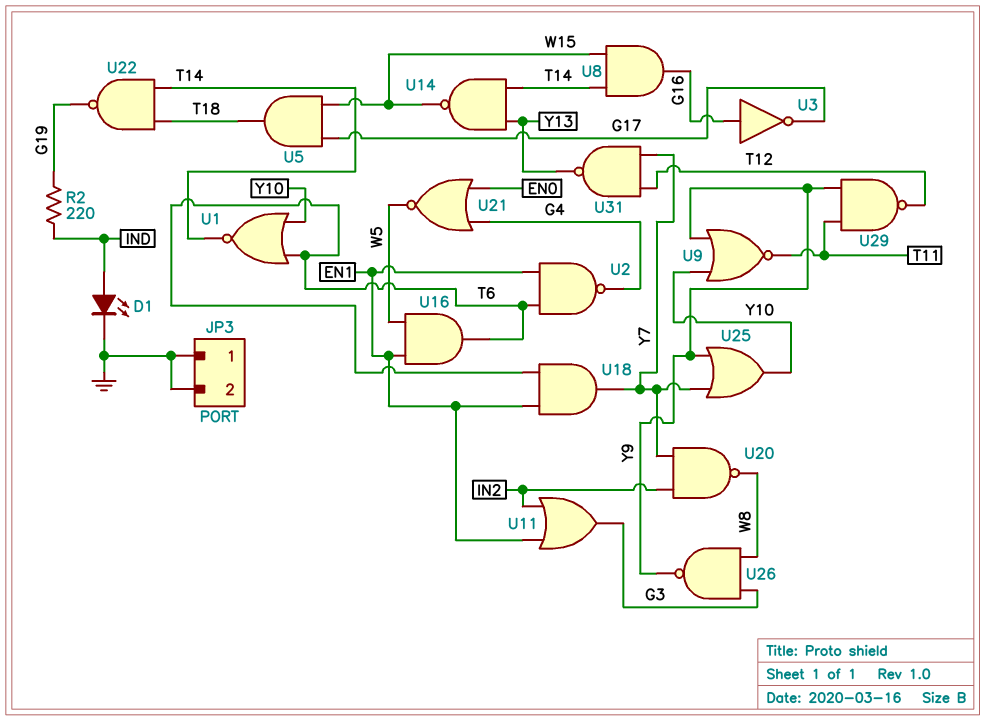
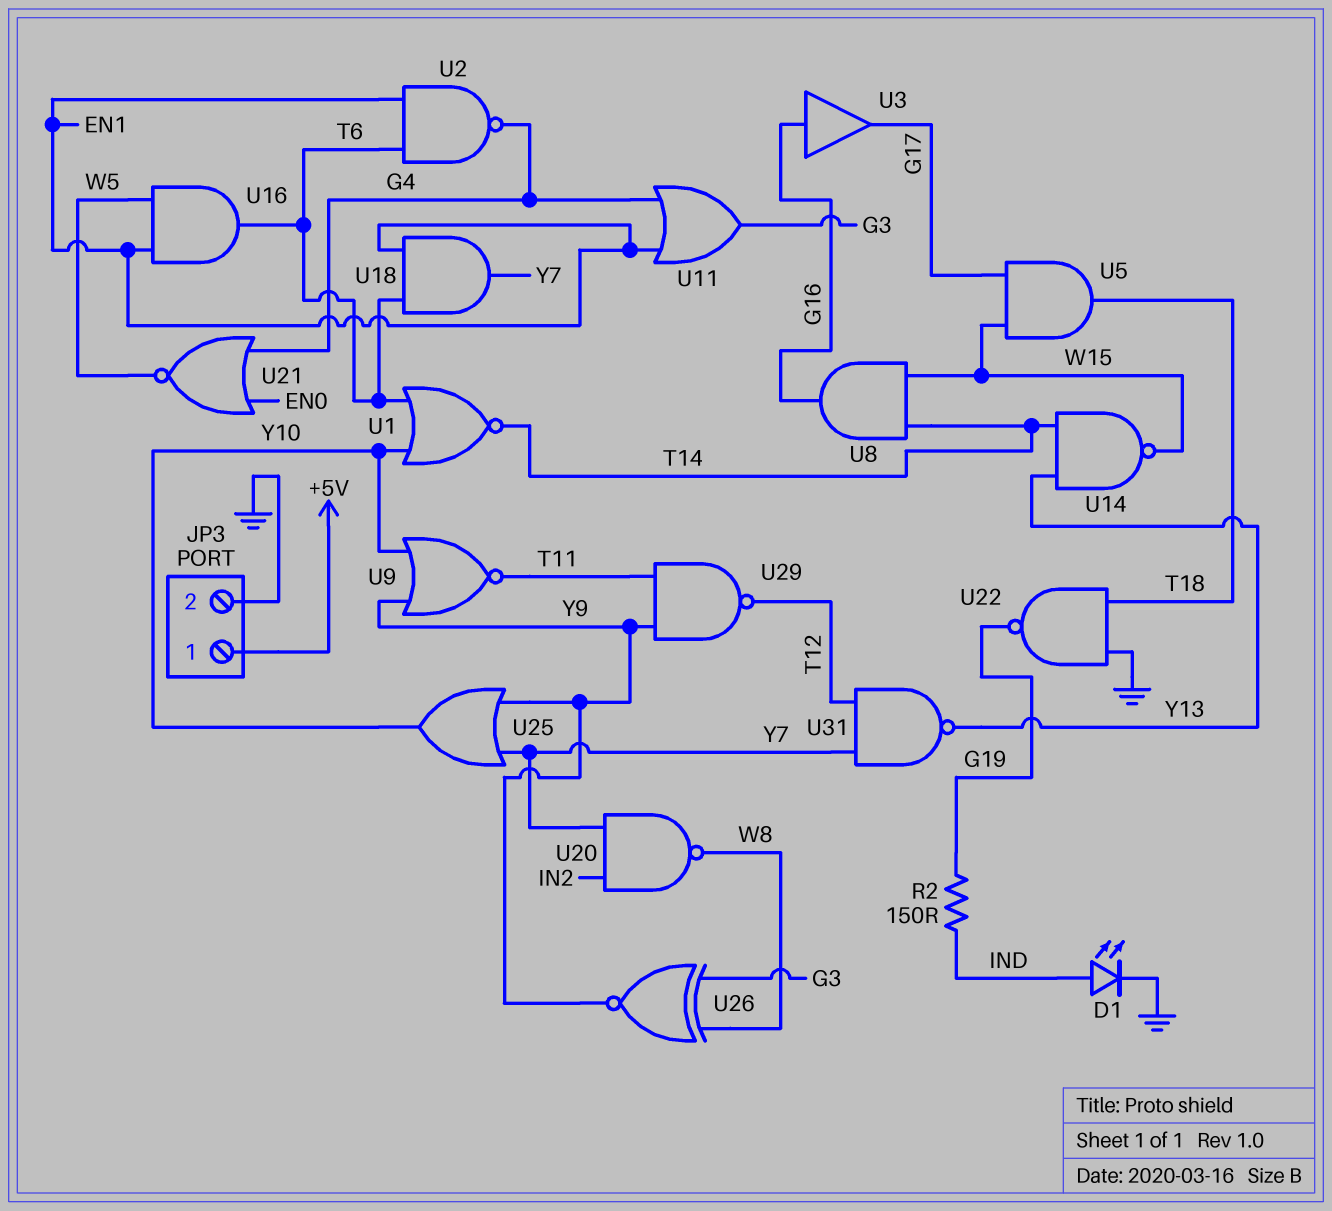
JP3 pin 1: GND -> +5V
R2: 220 (G19, IND) -> 150 (G19, IND)
U3: NOT (in G16, out G17) -> buffer (in G16, out G17)
U11: OR (in EN1, in IN2, out G3) -> OR (in EN1, in G4, out G3)
U22: NAND (in T14, in T18, out G19) -> NAND (in GND, in T18, out G19)
U26: NAND (in G3, in W8, out Y9) -> XNOR (in G3, in W8, out Y9)

